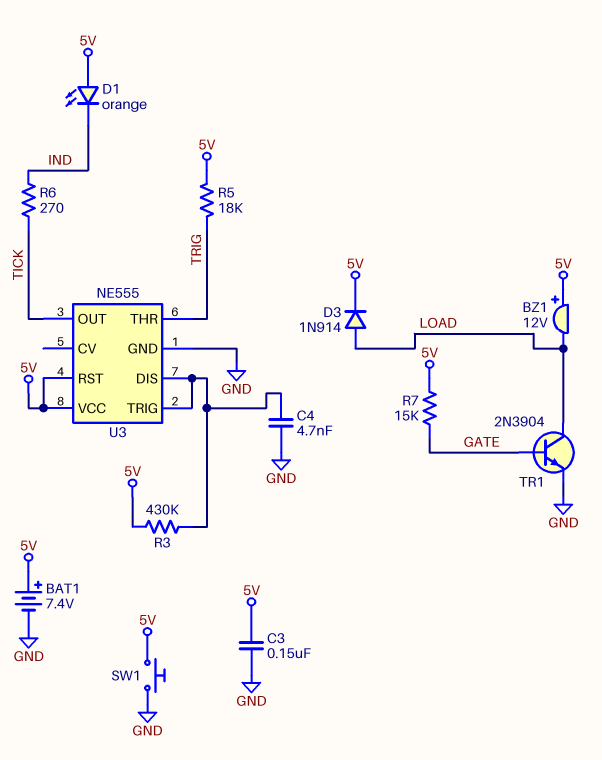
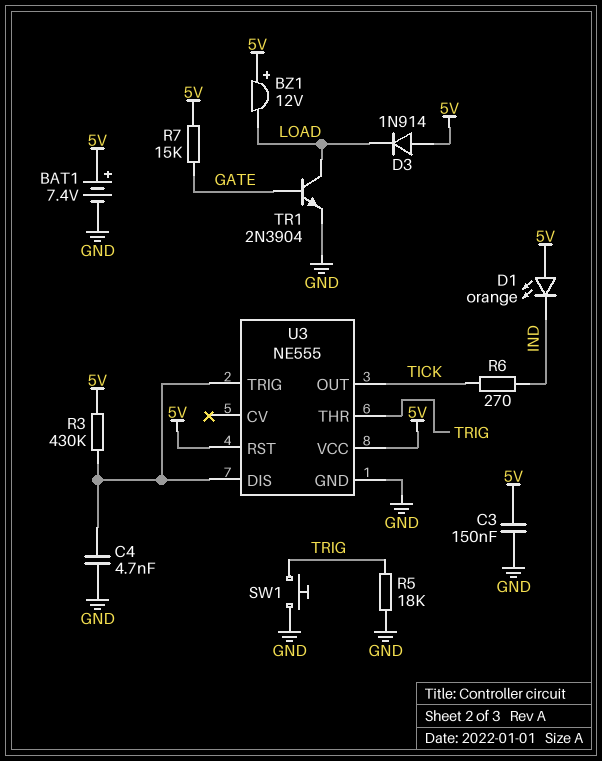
D3: diode 1N914 (A LOAD, K 5V) -> diode 1N914 (A 5V, K LOAD)
R5: 18k (5V, TRIG) -> 18k (GND, TRIG)
SW1: button (5V, GND) -> button (GND, TRIG)

